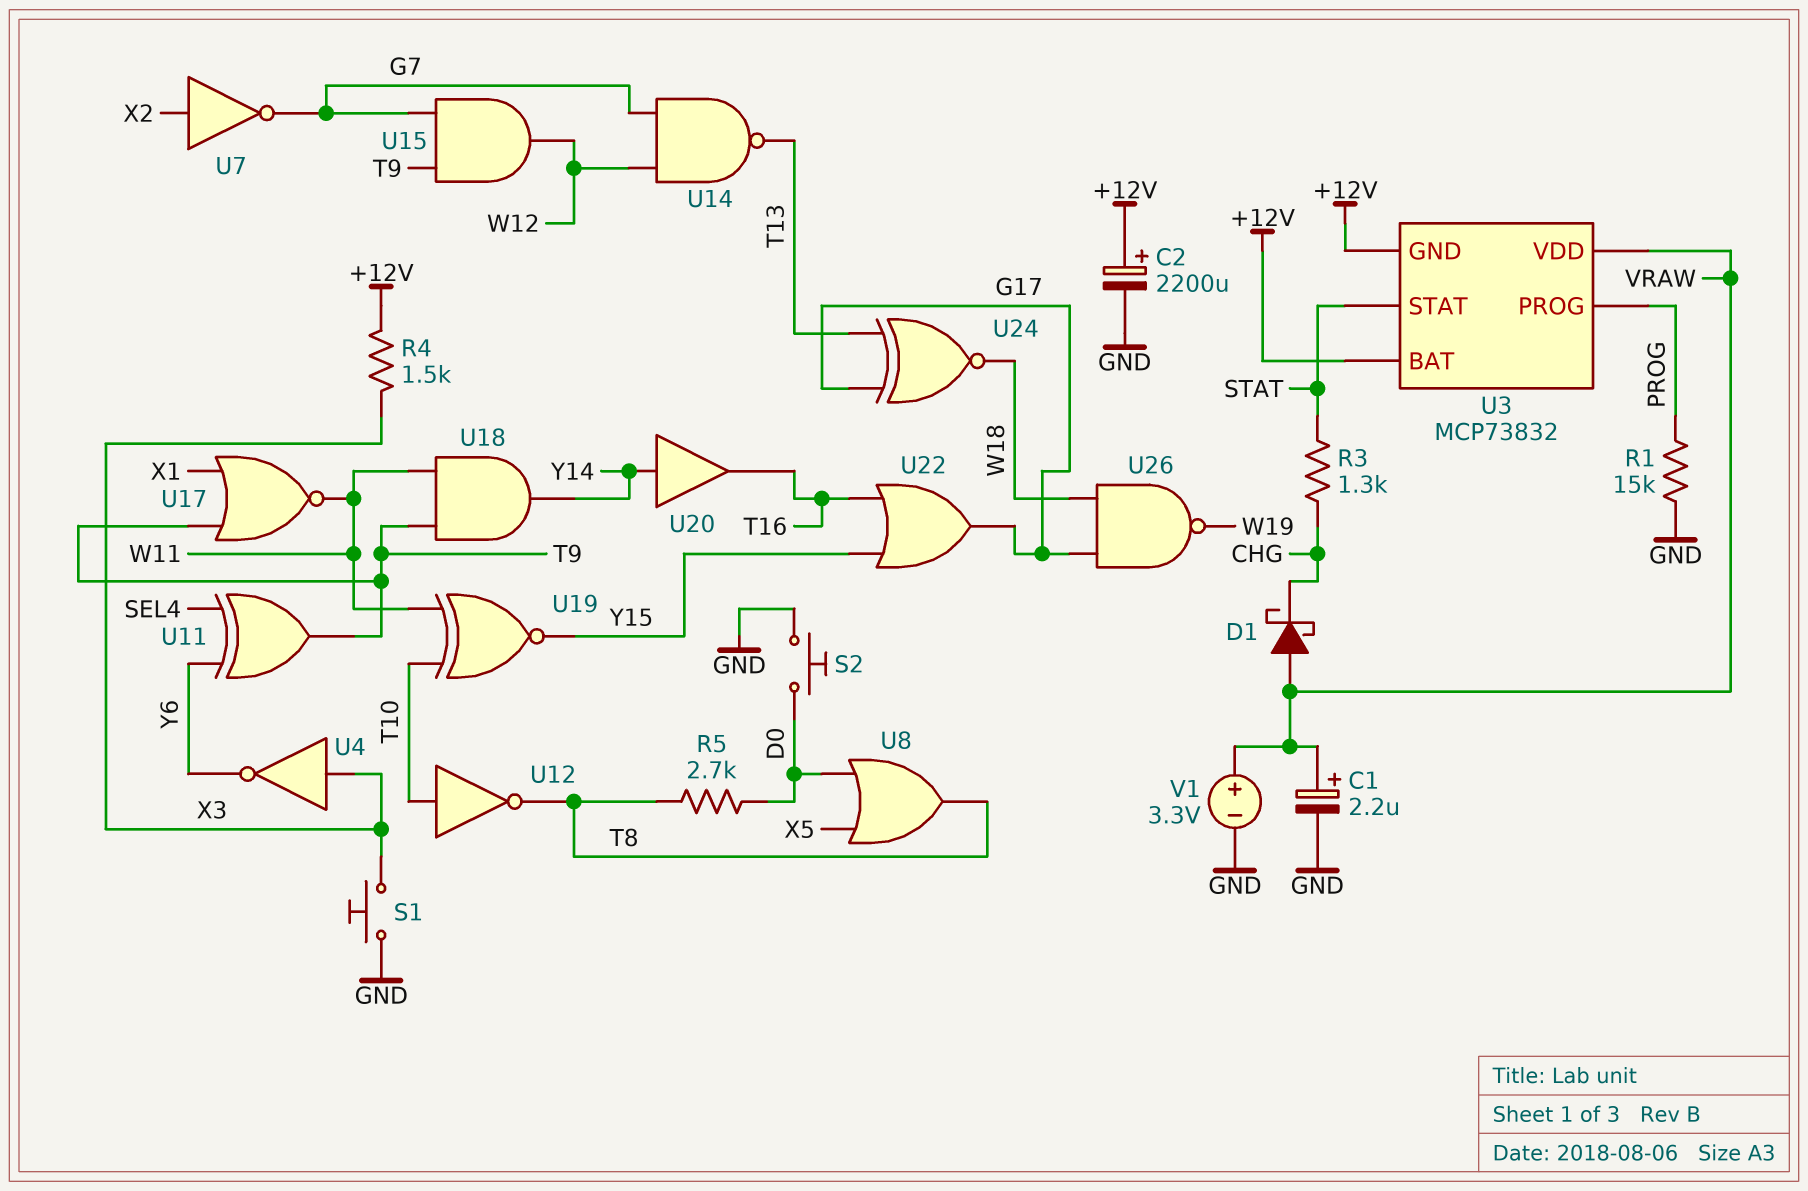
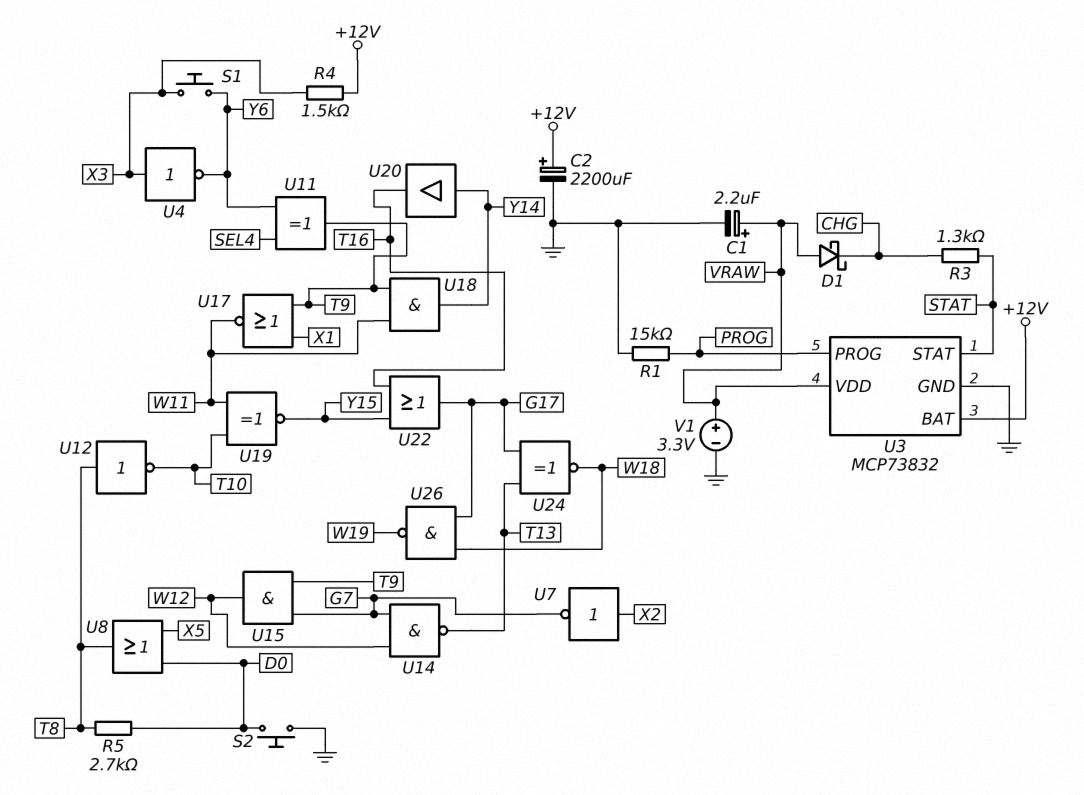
S1: button (GND, X3) -> button (X3, Y6)
U3 pin GND: +12V -> GND
U12: NOT (in T10, out T8) -> NOT (in T8, out T10)

